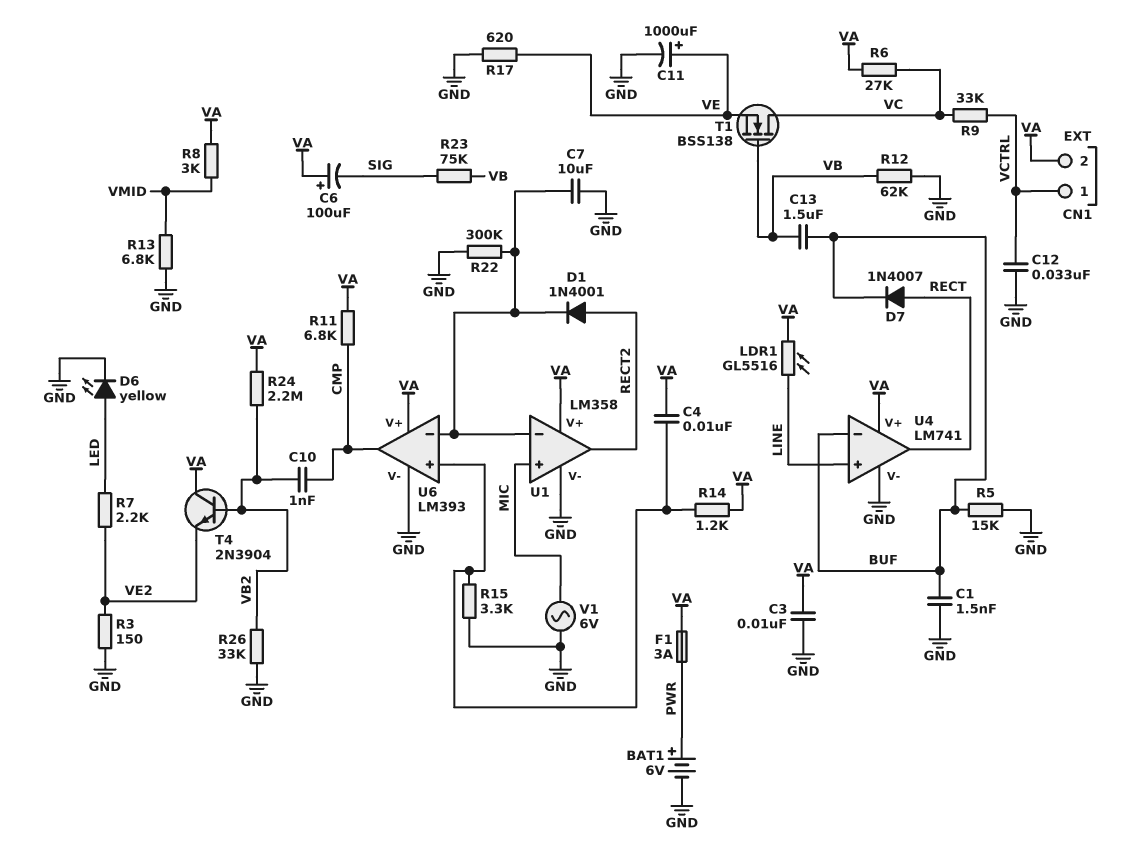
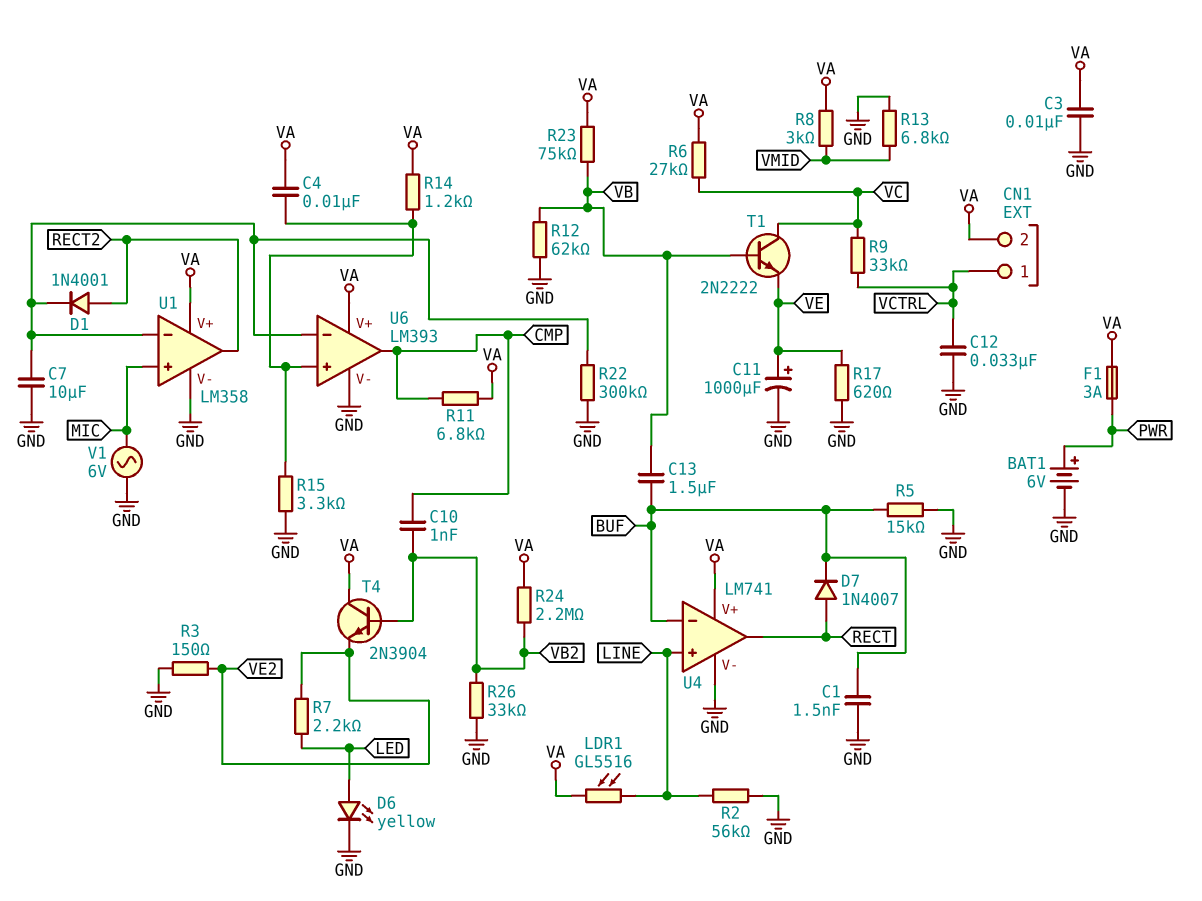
C6: 100uF (plus VA, minus SIG) -> none
R2: none -> 56k (GND, LINE)
R23: 75k (SIG, VB) -> 75k (VA, VB)
T1: NMOS BSS138 (G VB, D VC, S VE) -> NPN 2N2222 (B VB, C VC, E VE)

